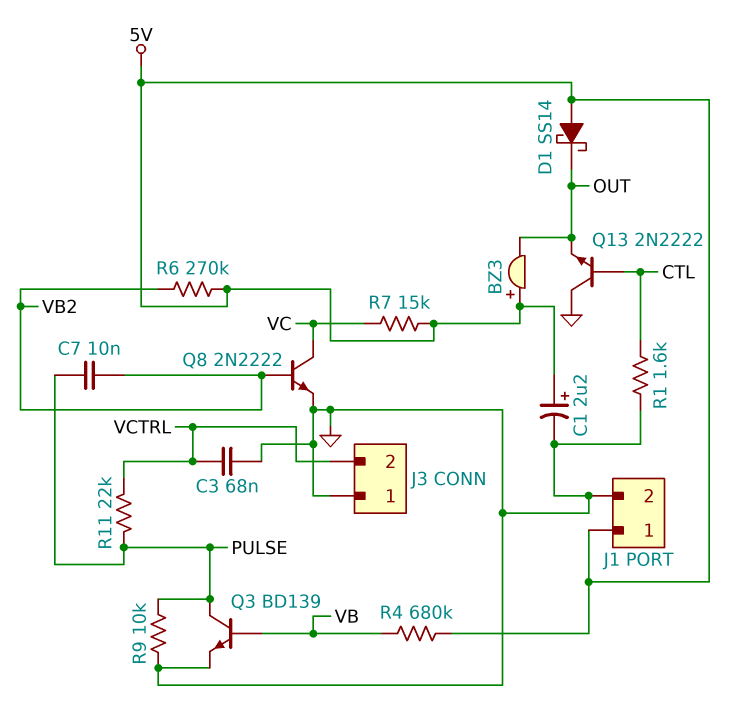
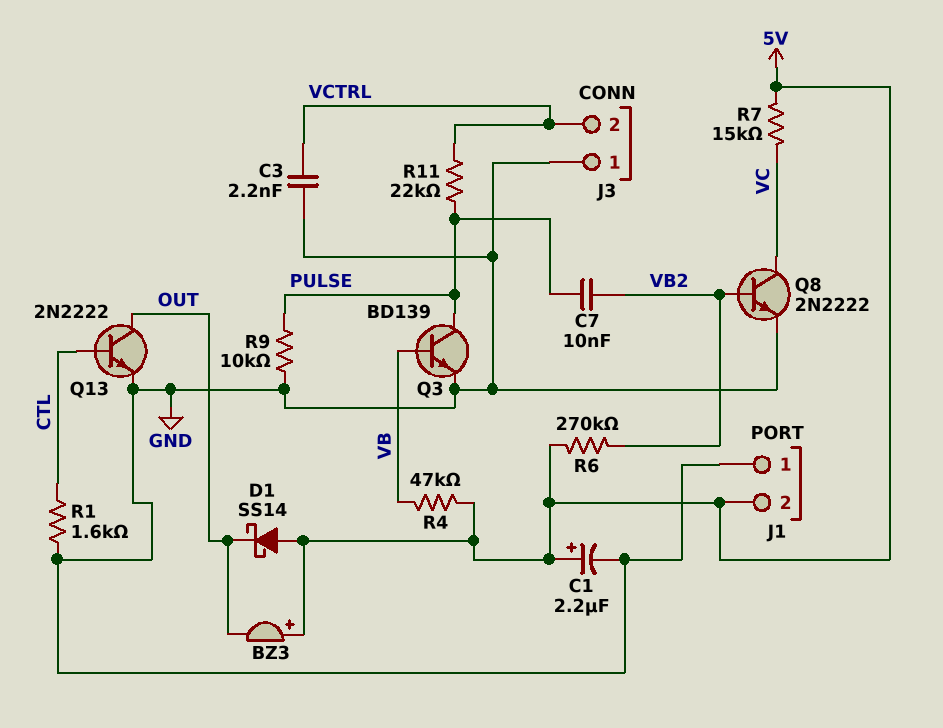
C3: 68nF (GND, VCTRL) -> 2.2nF (GND, VCTRL)
J1 pin 1: 5V -> GND
J1 pin 2: GND -> 5V
Q13: NPN 2N2222 (B CTL, C GND, E OUT) -> NPN 2N2222 (B CTL, C OUT, E GND)
R4: 680k (5V, VB) -> 47k (5V, VB)

